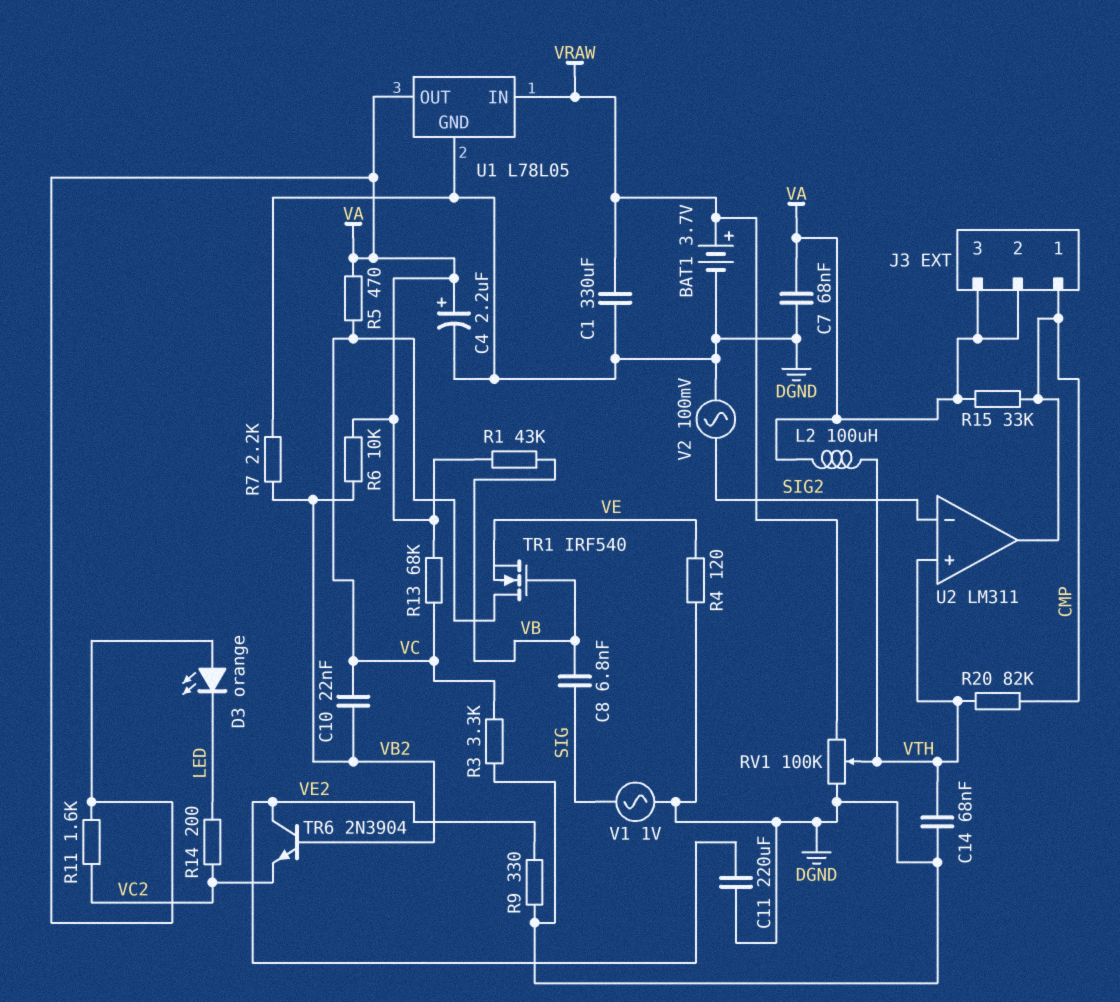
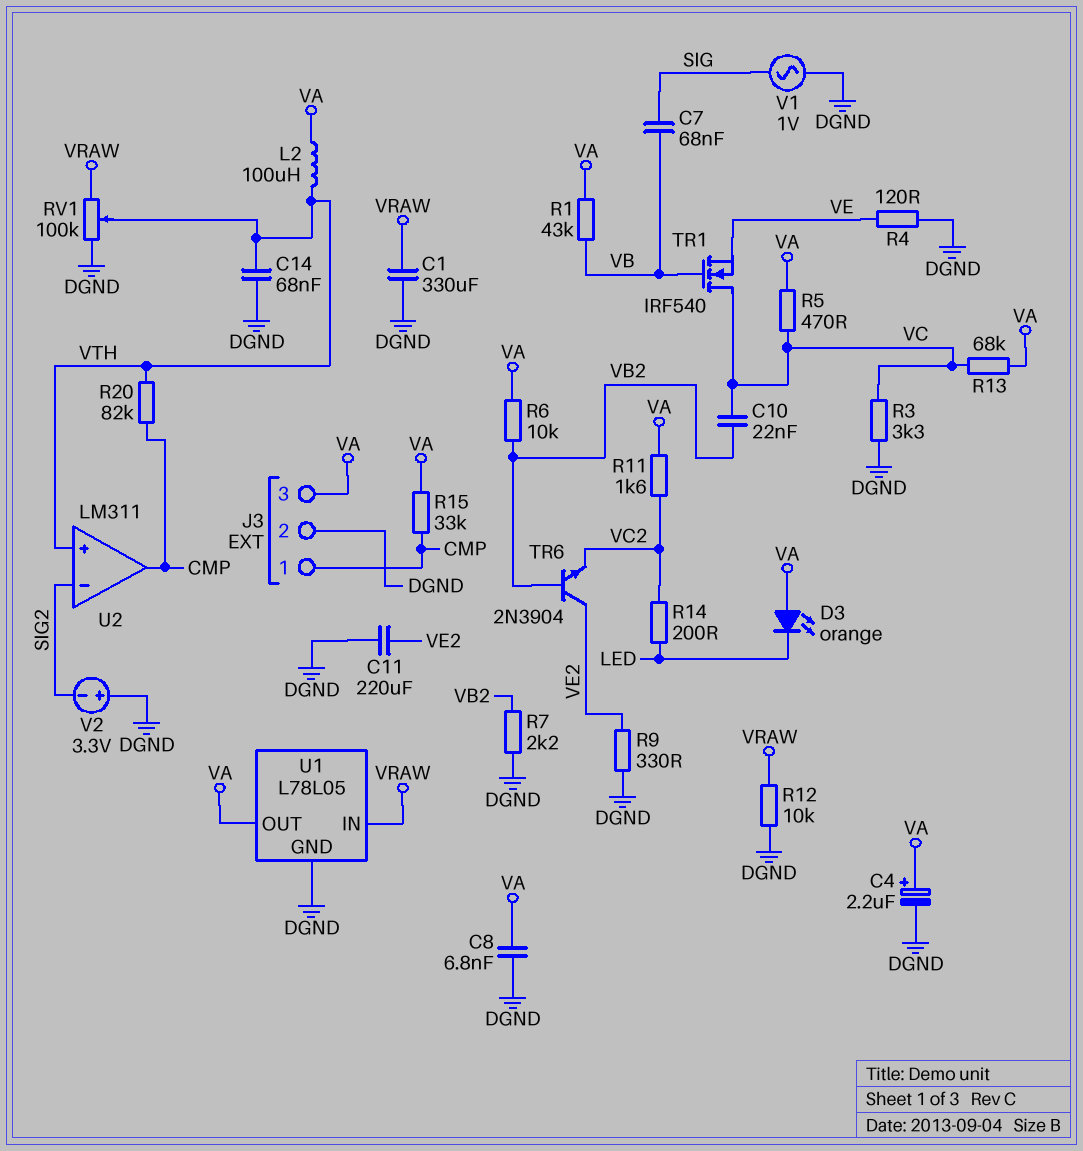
BAT1: 3.7V (plus VRAW, minus DGND) -> none
C7: 68nF (DGND, VA) -> 68nF (SIG, VB)
C8: 6.8nF (SIG, VB) -> 6.8nF (DGND, VA)
J3 pin 2: VA -> DGND
R12: none -> 10k (DGND, VRAW)
V2: AC 100mV (DGND, SIG2) -> 3.3V (plus DGND, minus SIG2)

